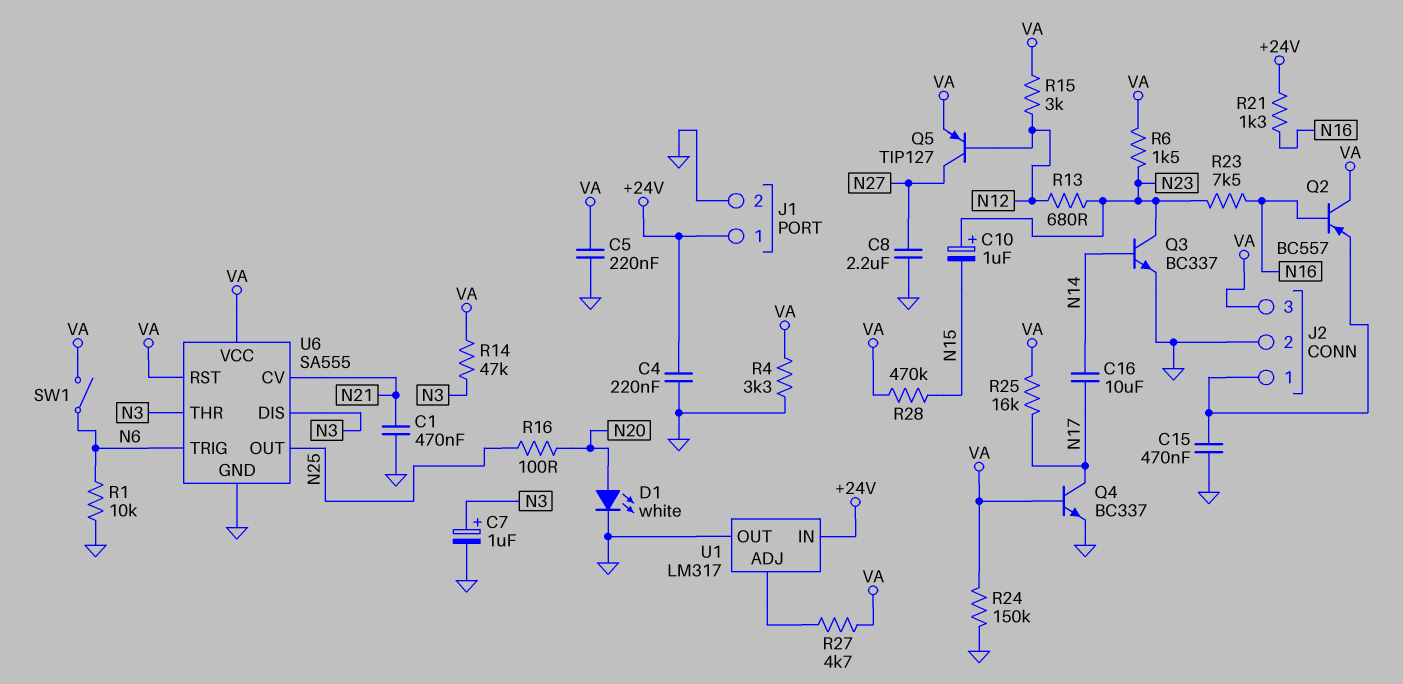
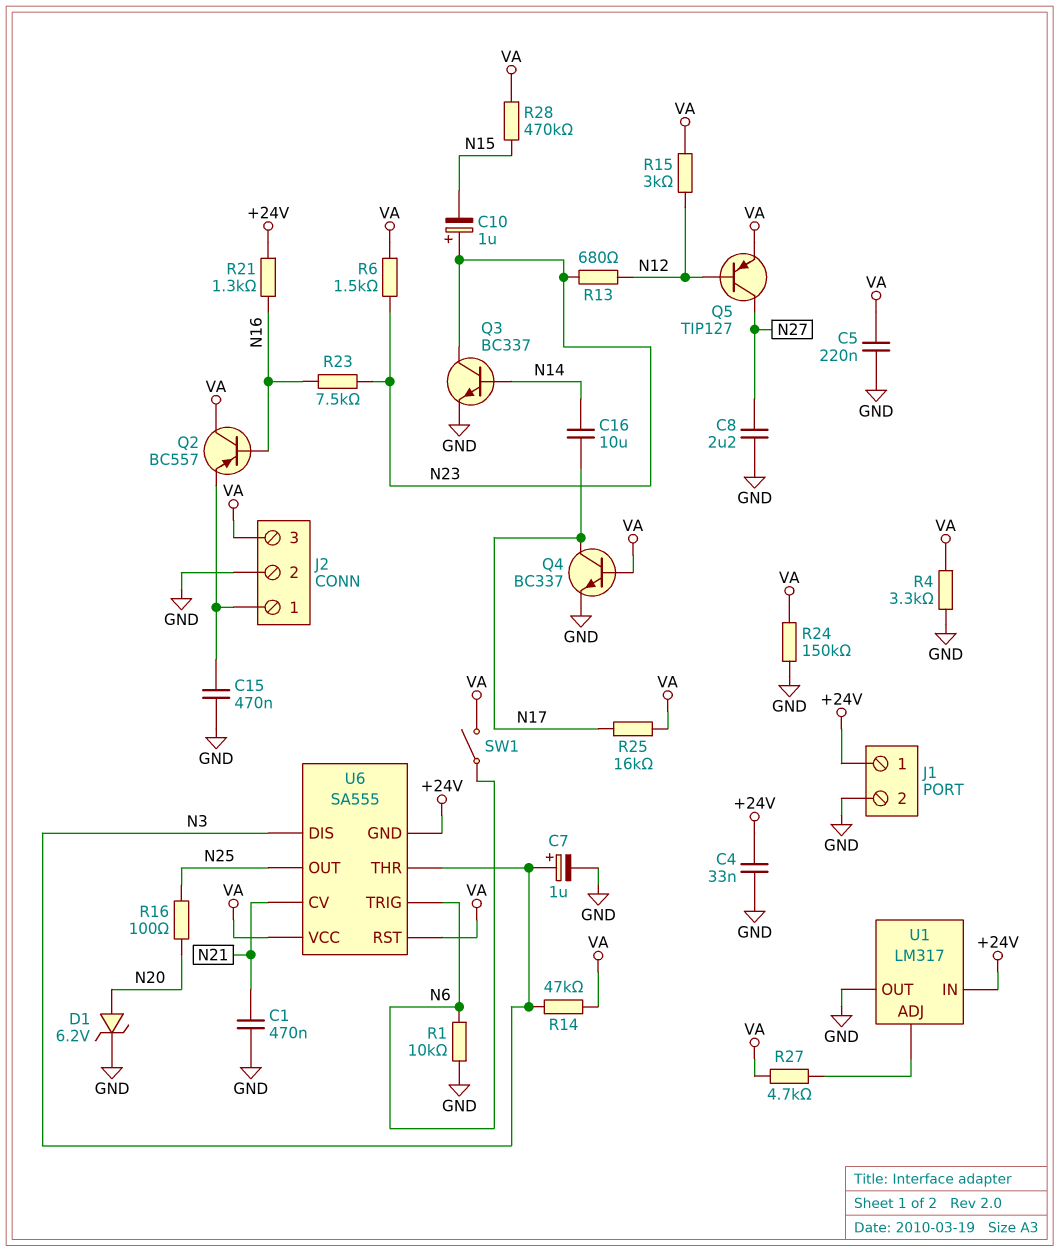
C4: 220nF (+24V, GND) -> 33nF (+24V, GND)
D1: LED white (A N20, K GND) -> zener 6.2V (A N20, K GND)
U6 pin GND: GND -> +24V

